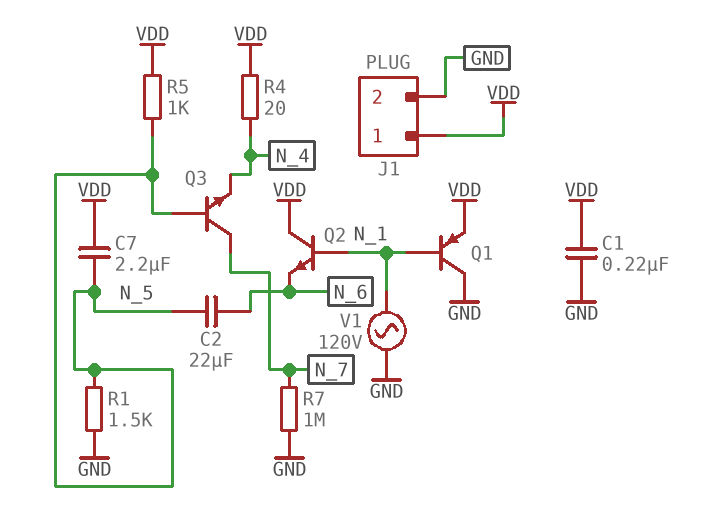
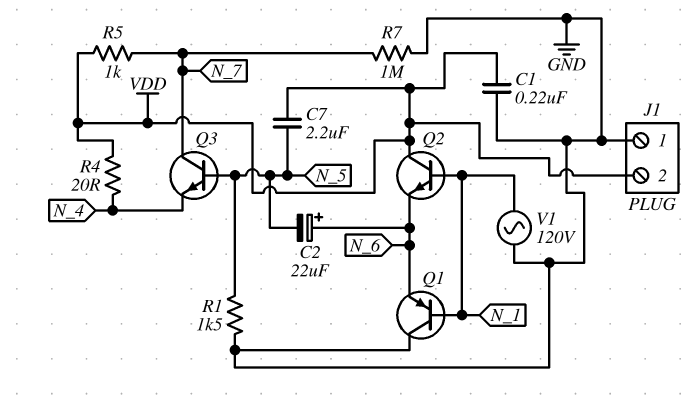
C2: 22uF (N_5, N_6) -> 22uF (plus N_6, minus N_5)
J1 pin 1: VDD -> GND
J1 pin 2: GND -> VDD
Q1: PNP (B N_1, C GND, E VDD) -> PNP (B N_1, C GND, E N_6)
R5: 1k (N_5, VDD) -> 1k (N_7, VDD)

